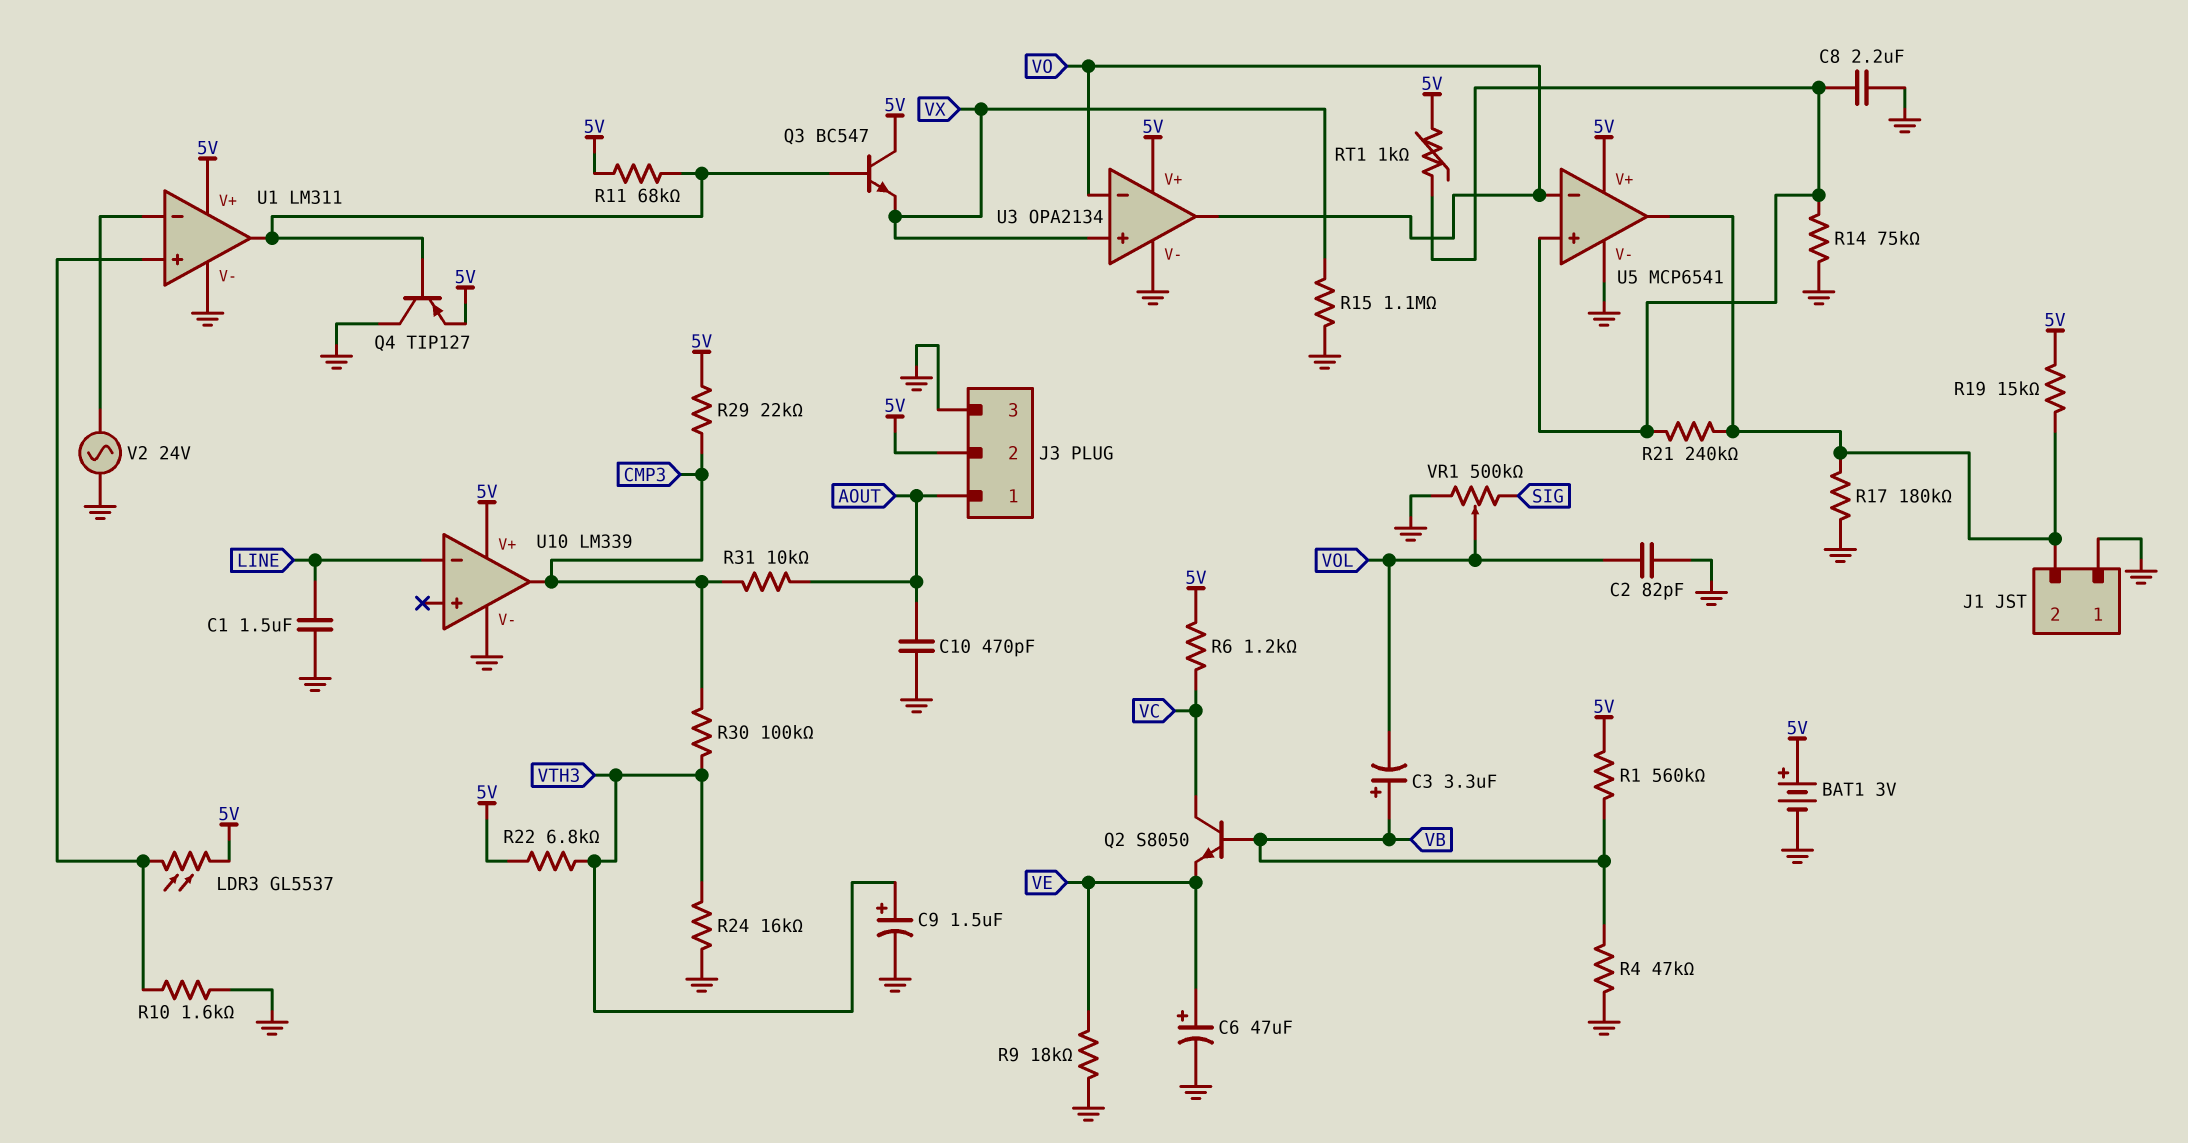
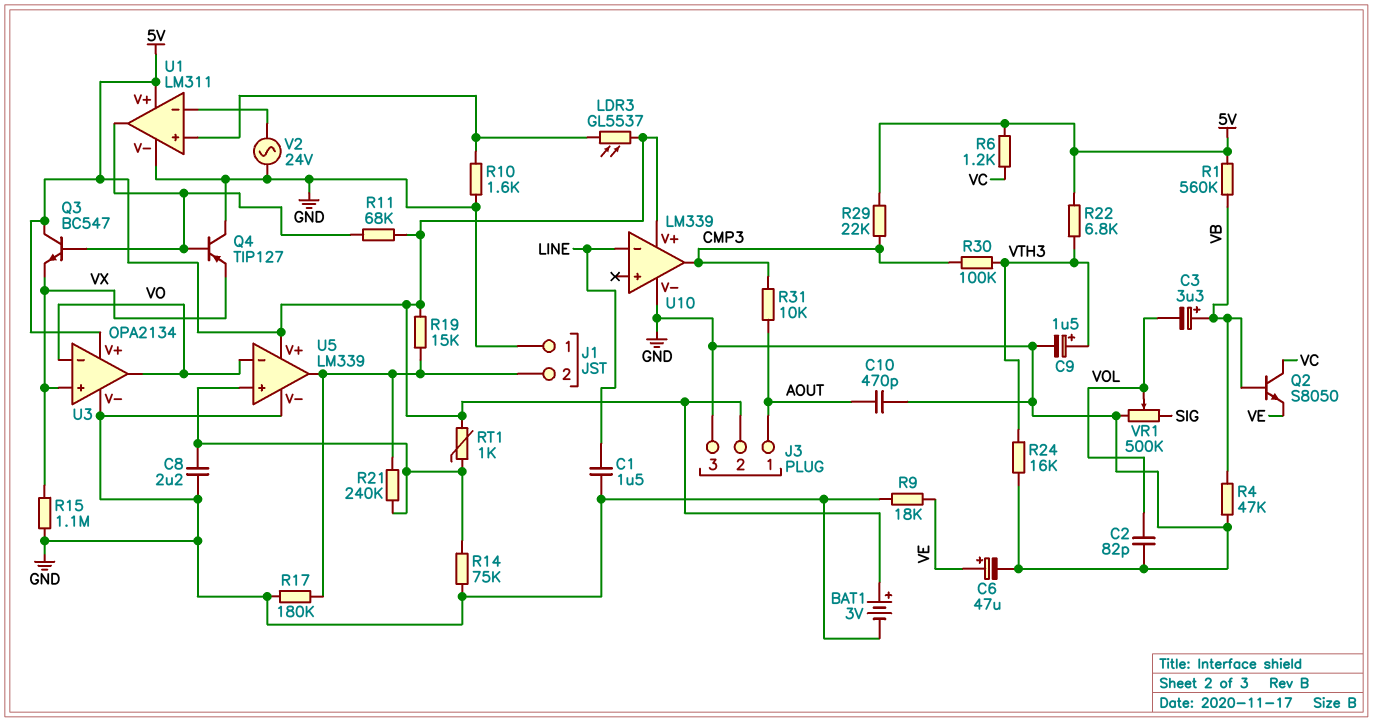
Q4: PNP TIP127 (B U1/out, C GND, E 5V) -> PNP TIP127 (B U1/out, C GND, E VX)
U5: MCP6541 -> LM339

